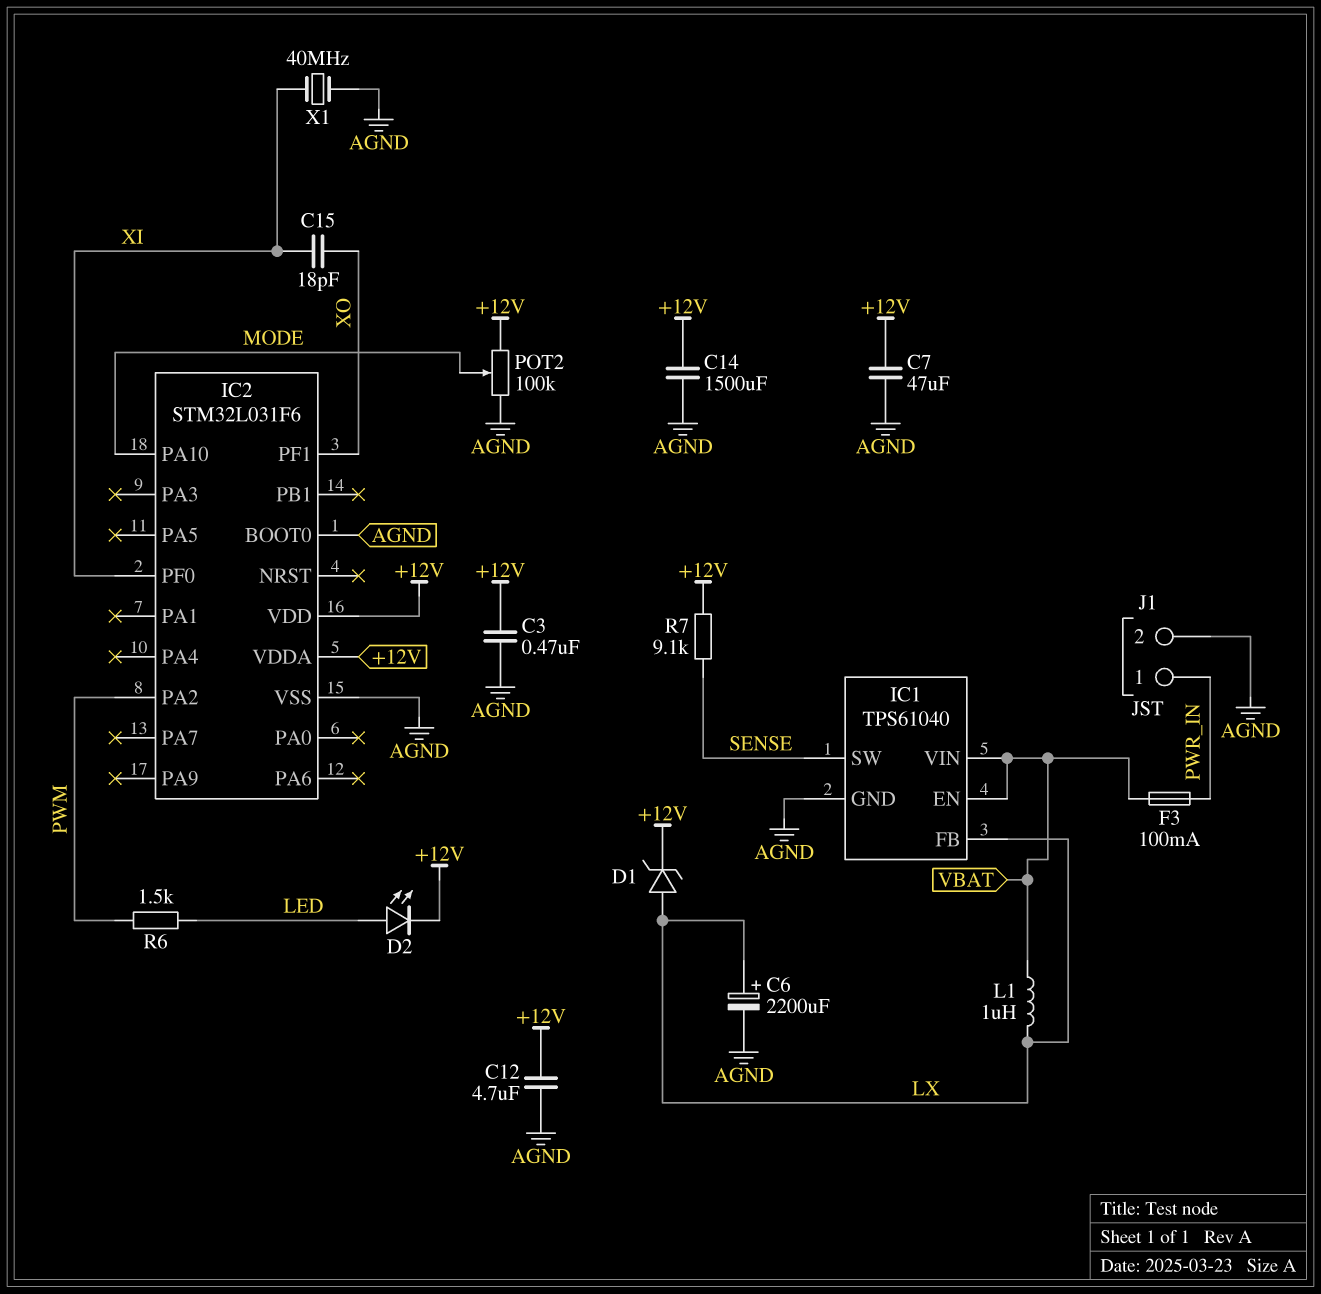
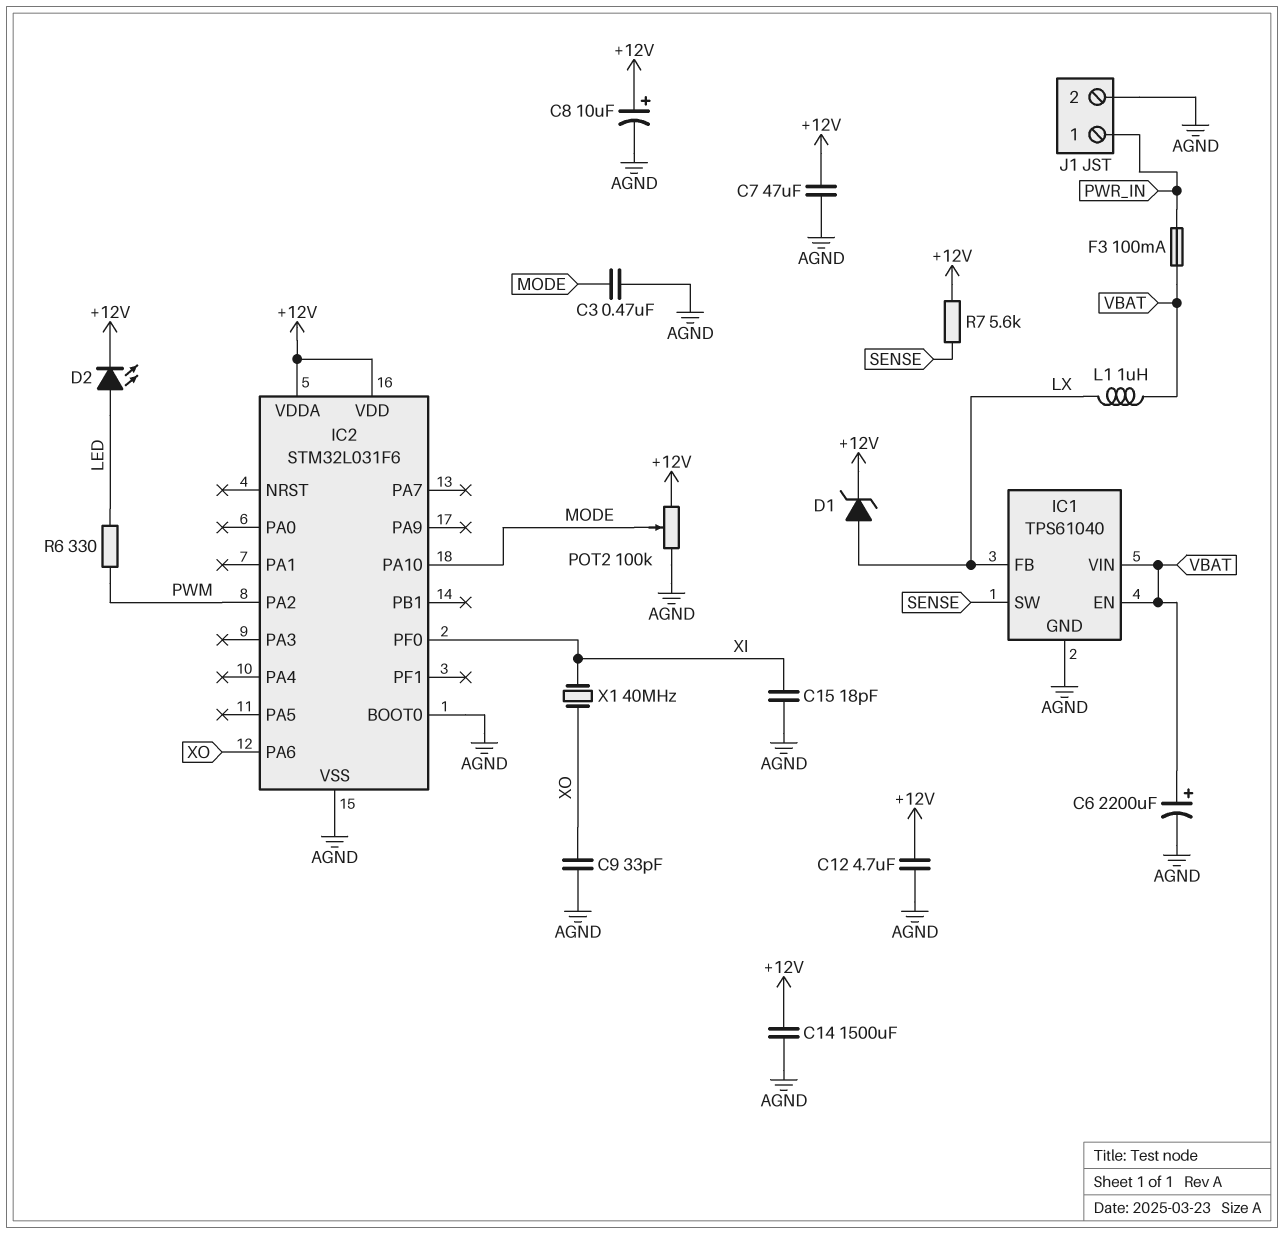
C3: 470nF (+12V, AGND) -> 470nF (AGND, MODE)
C6: 2200uF (plus LX, minus AGND) -> 2200uF (plus VBAT, minus AGND)
C8: none -> 10uF (plus +12V, minus AGND)
C9: none -> 33pF (AGND, XO)
C15: 18pF (XI, XO) -> 18pF (AGND, XI)
IC2 pin PA6: none -> XO
IC2 pin PF1: XO -> none
R6: 1.5k (LED, PWM) -> 330 (LED, PWM)
R7: 9.1k (+12V, SENSE) -> 5.6k (+12V, SENSE)
X1: 40MHz (AGND, XI) -> 40MHz (XI, XO)

